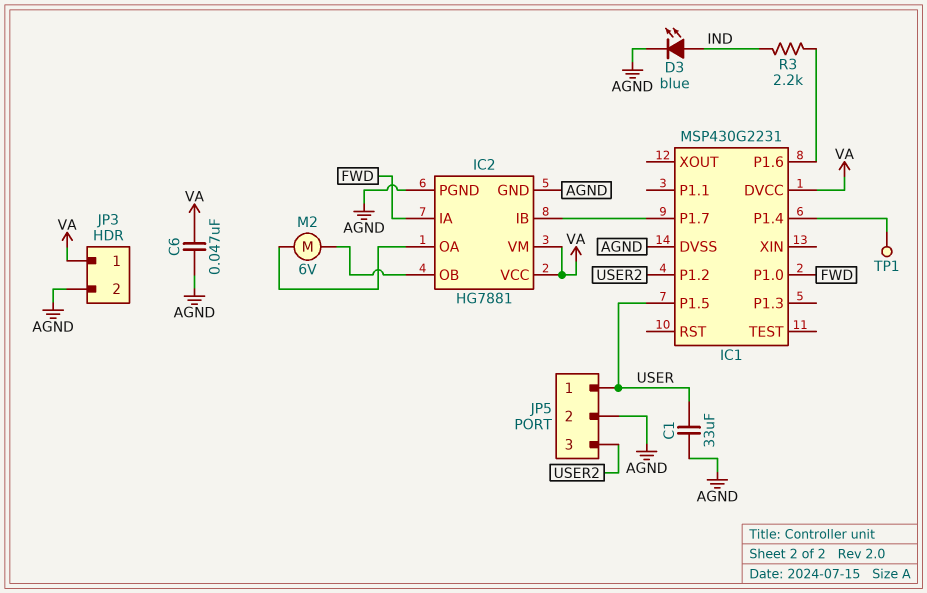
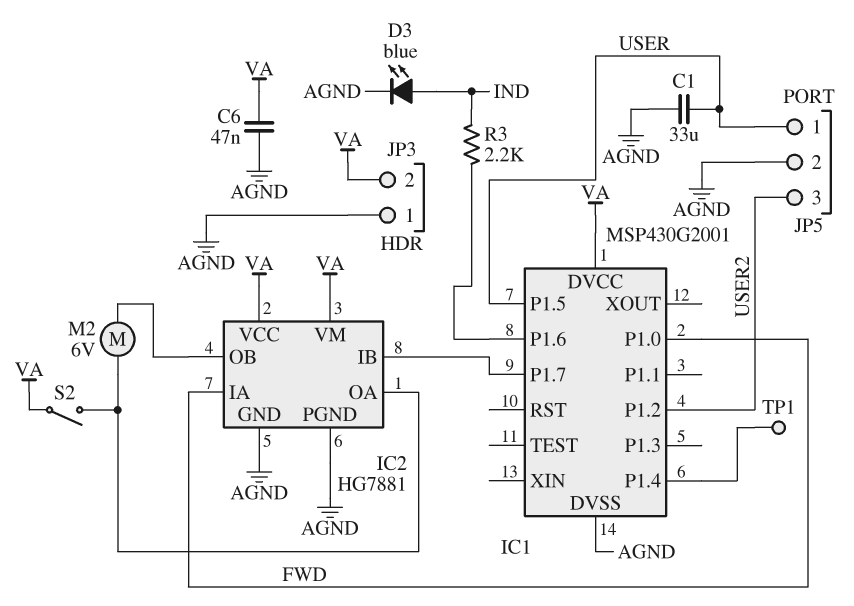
IC1: MSP430G2231 -> MSP430G2001
JP3 pin 1: VA -> AGND
JP3 pin 2: AGND -> VA
S2: none -> switch (IC2/OA, VA)

